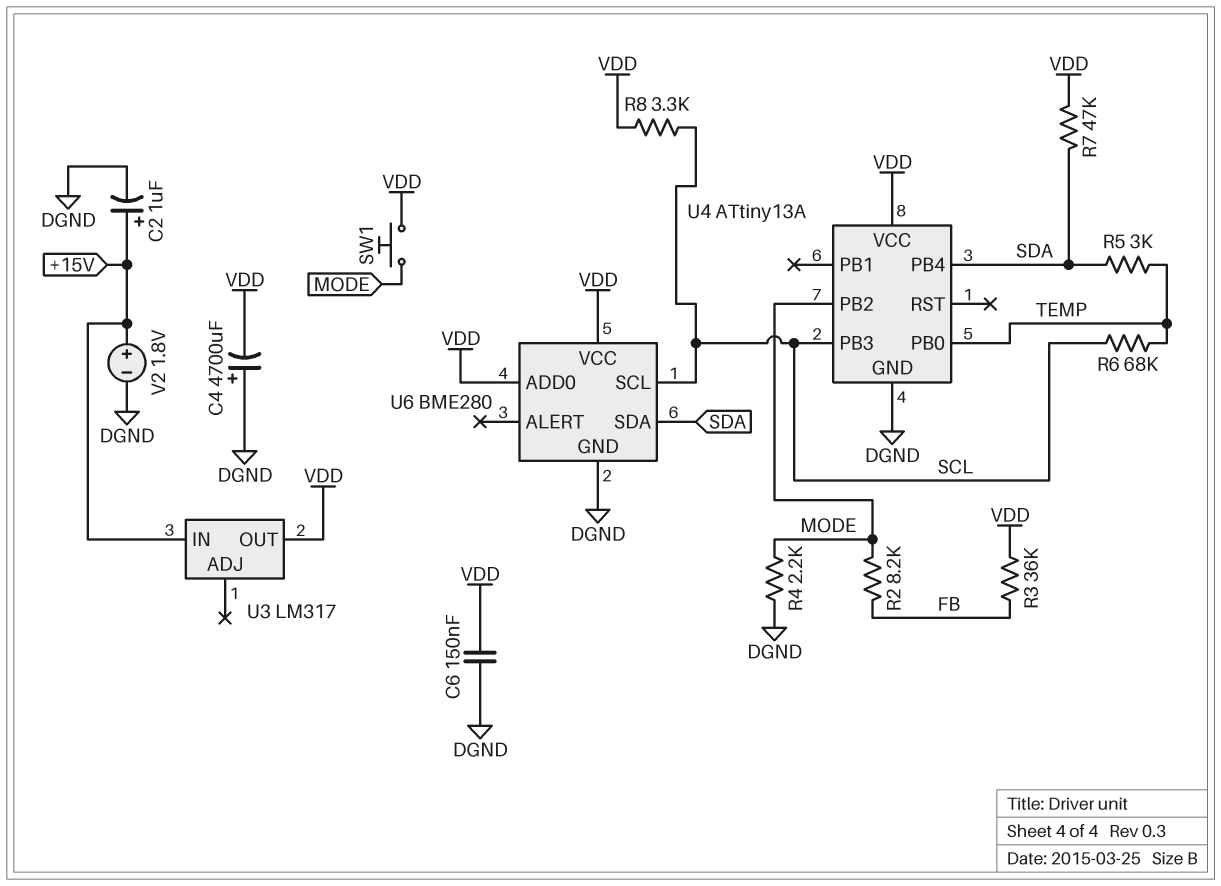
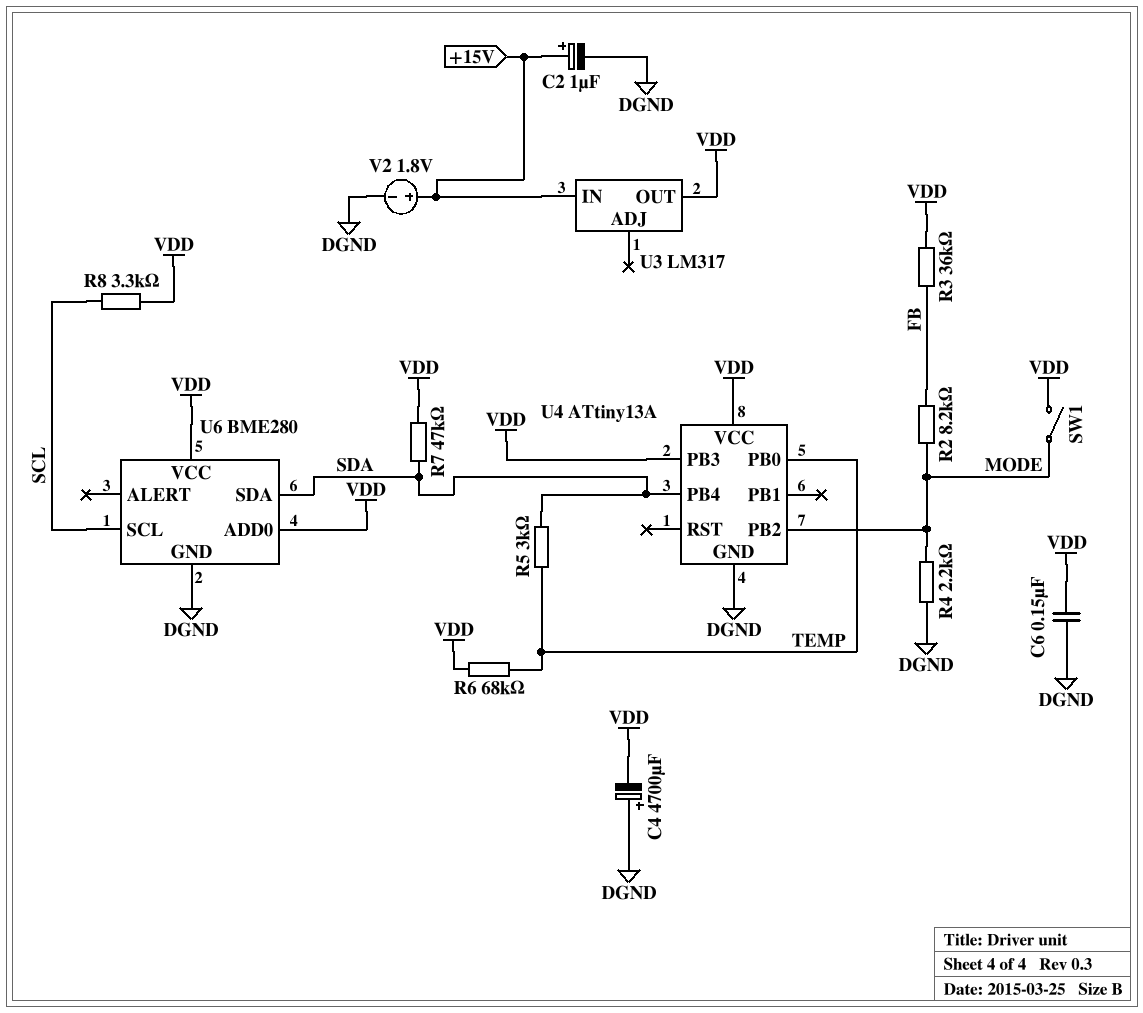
R6: 68k (SCL, TEMP) -> 68k (TEMP, VDD)
SW1: button (MODE, VDD) -> switch (MODE, VDD)
U4 pin PB3: SCL -> VDD

